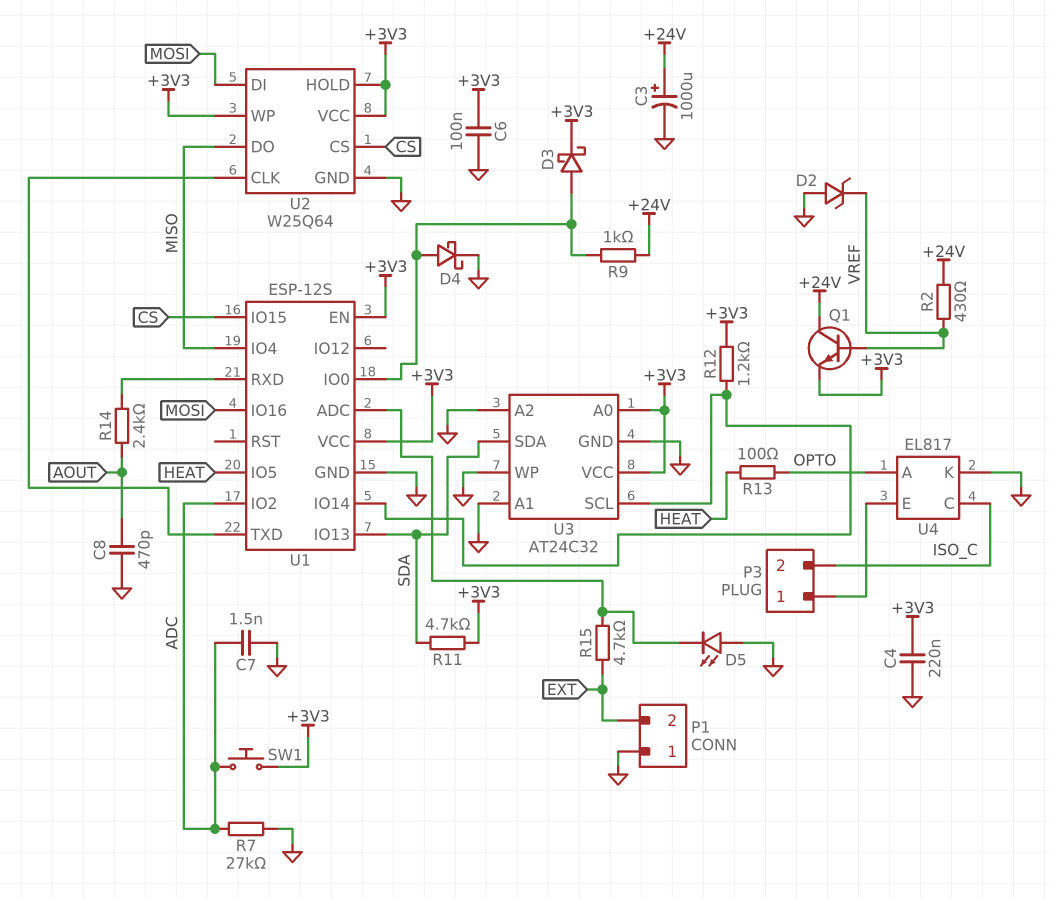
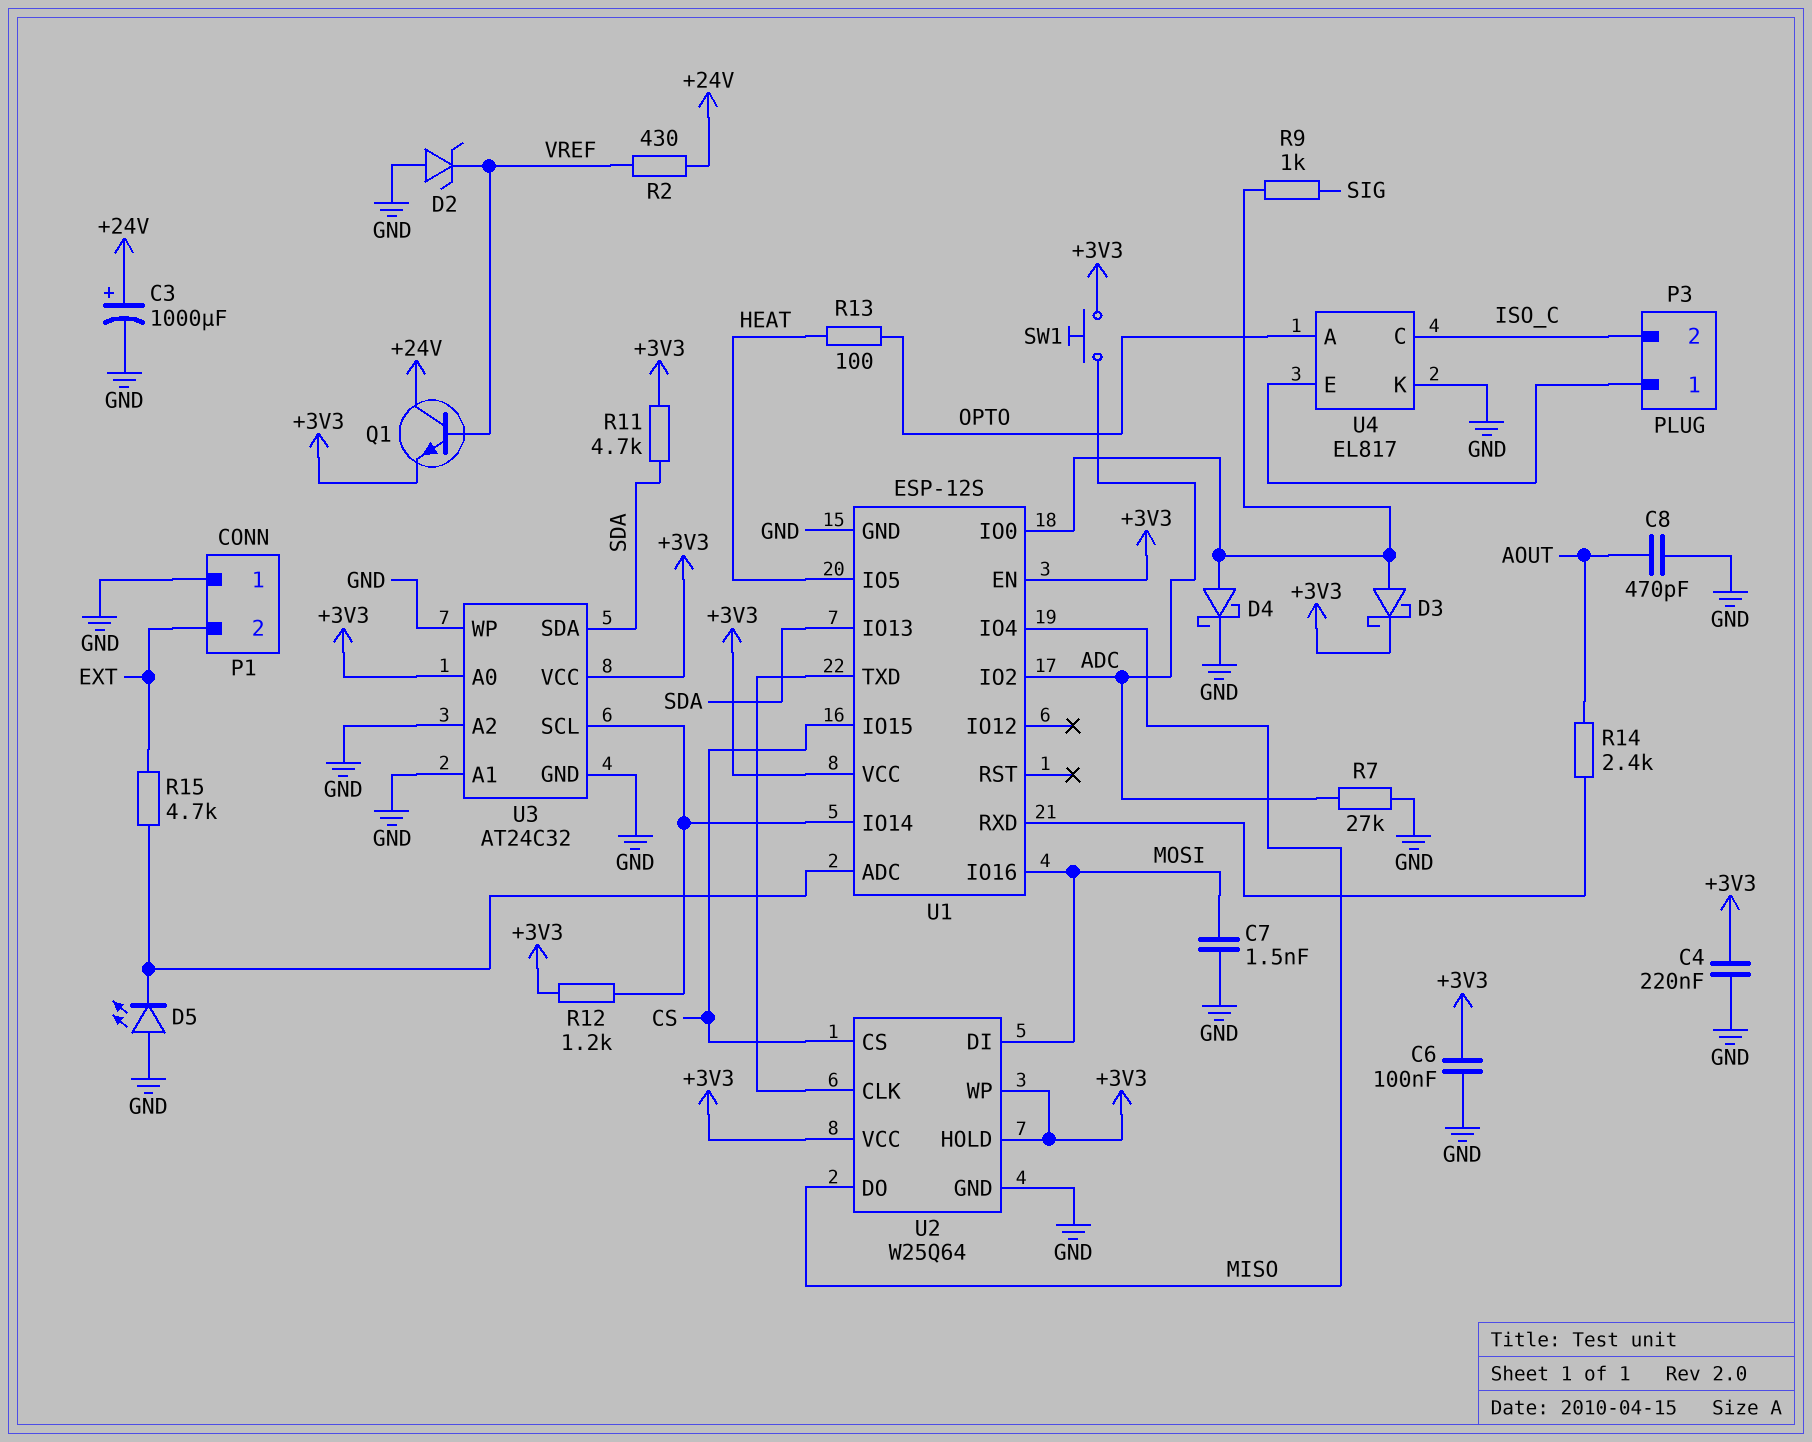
C7: 1.5nF (ADC, GND) -> 1.5nF (GND, MOSI)
R9: 1k (+24V, U1/IO0) -> 1k (SIG, U1/IO0)

